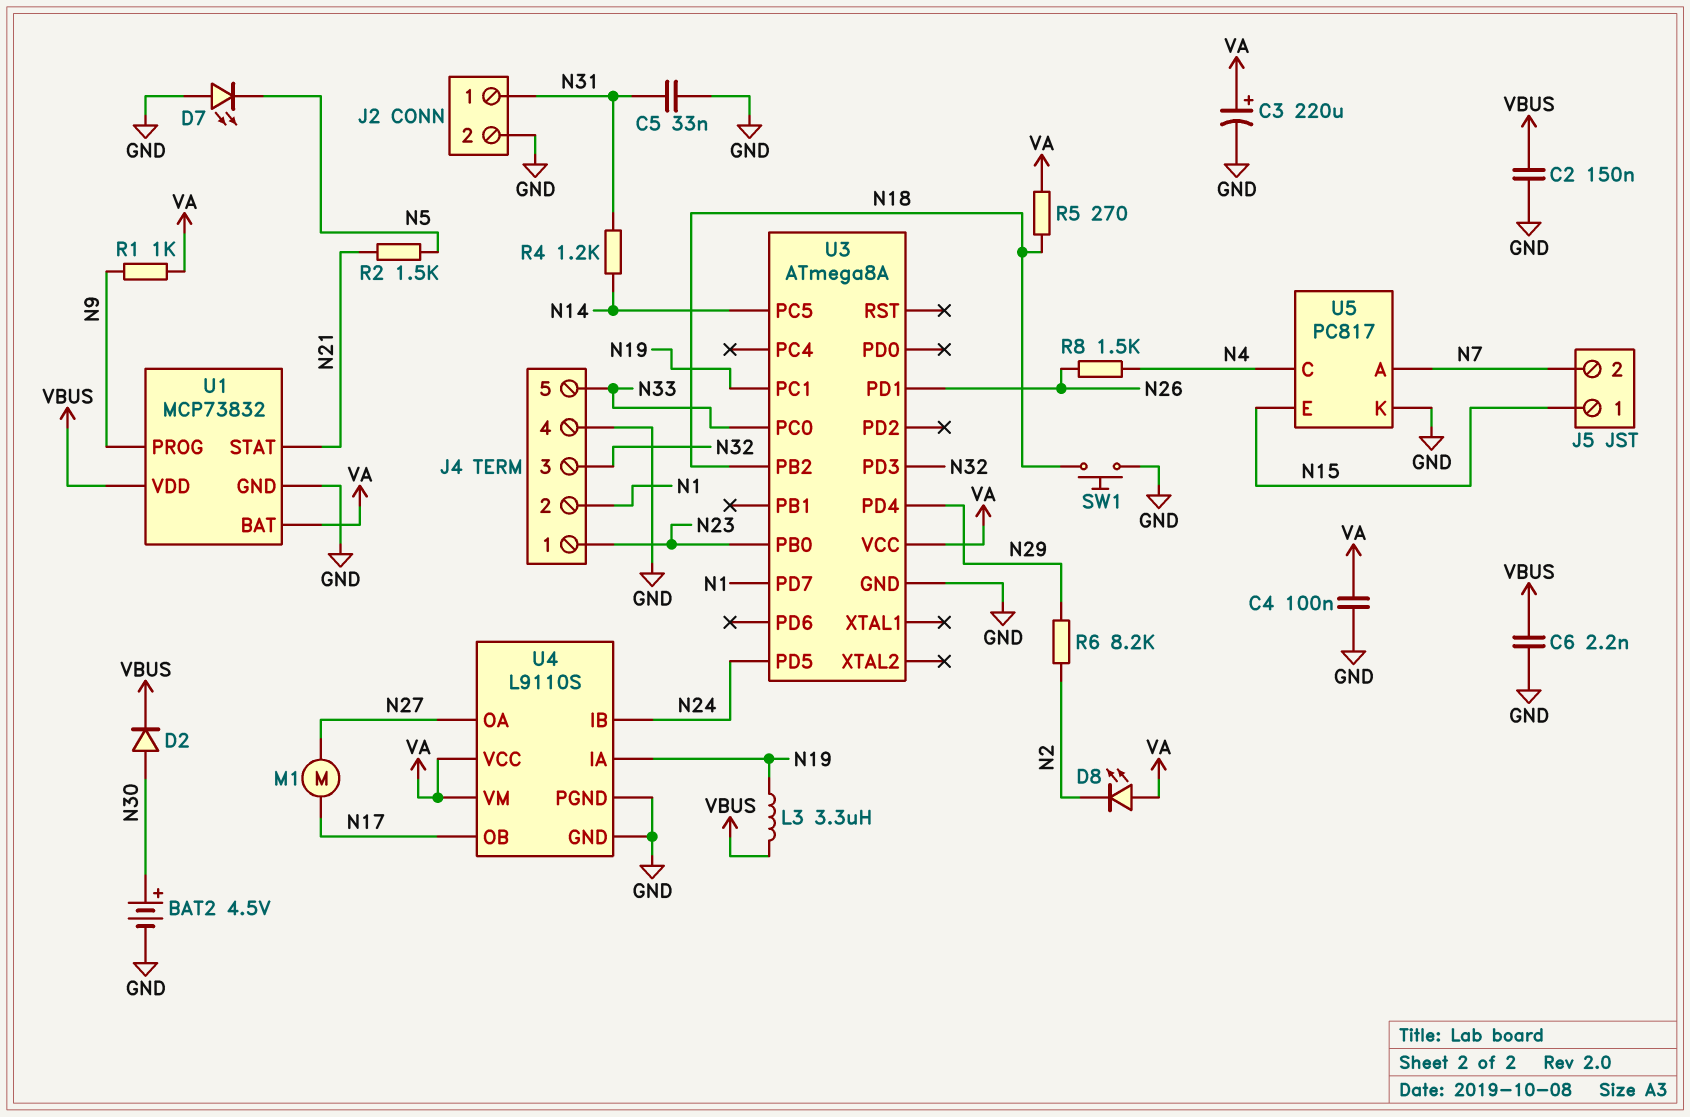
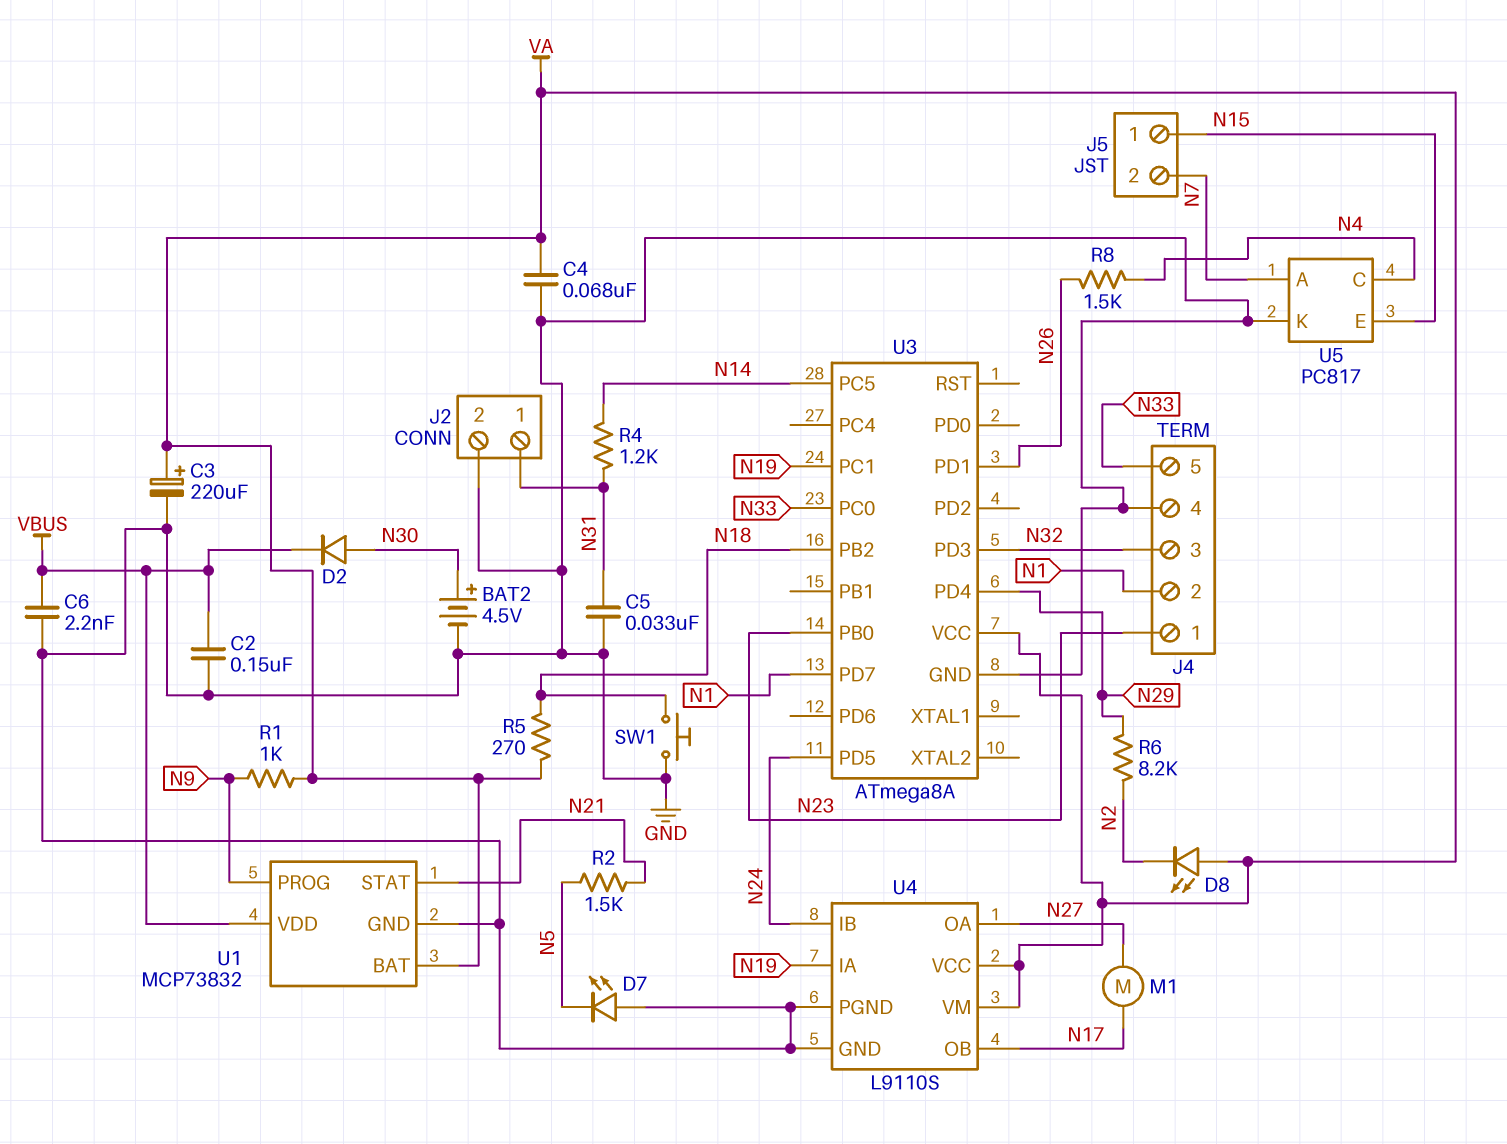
C4: 100nF (GND, VA) -> 68nF (GND, VA)
L3: 3.3uH (N19, VBUS) -> none

